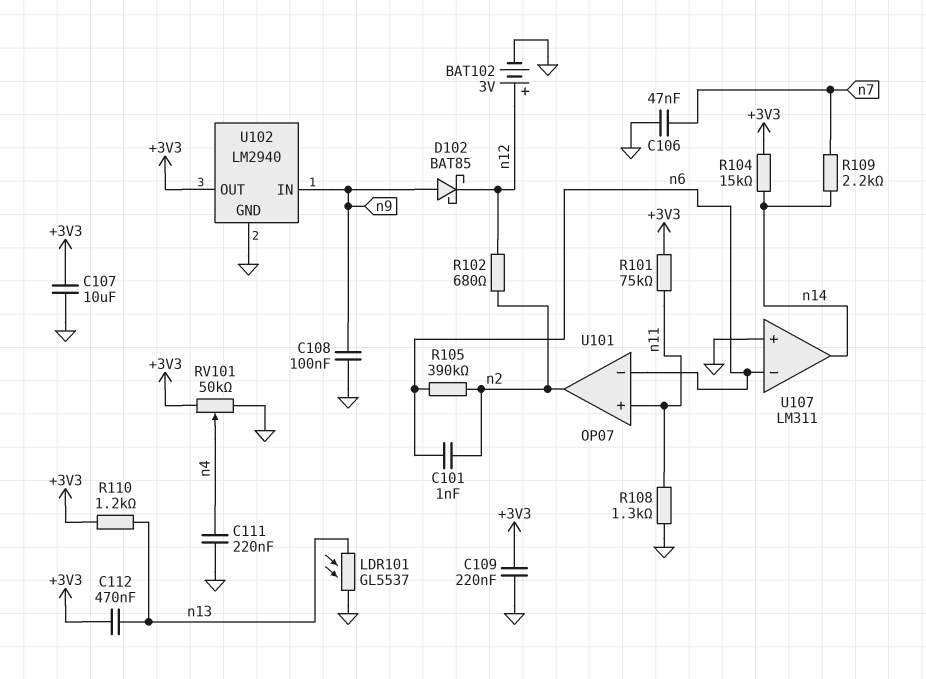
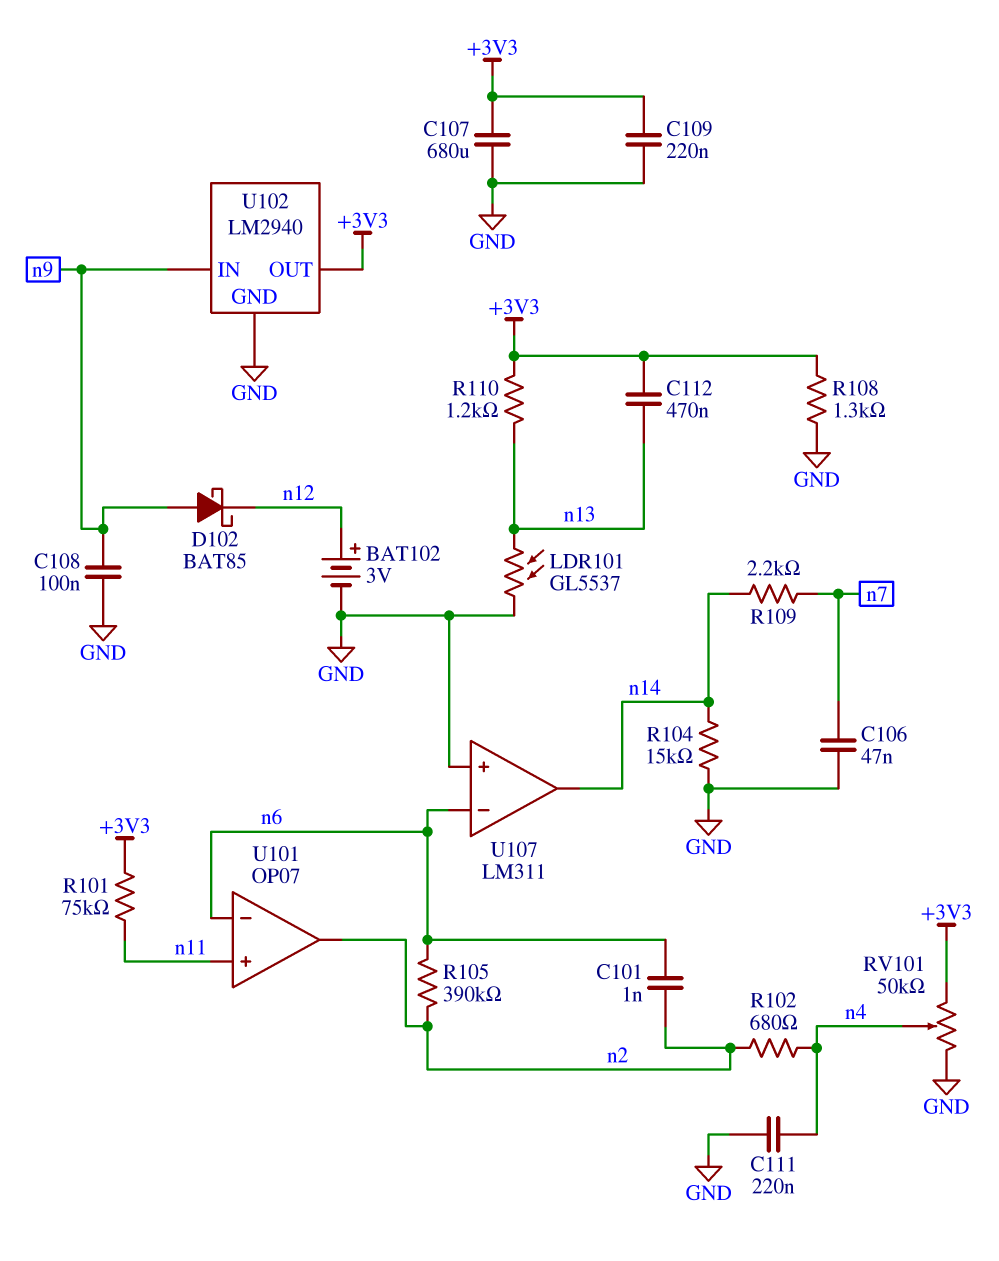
C107: 10uF (+3V3, GND) -> 680uF (+3V3, GND)
R102: 680 (n2, n12) -> 680 (n2, n4)
R104: 15k (+3V3, n14) -> 15k (GND, n14)
R108: 1.3k (GND, n11) -> 1.3k (+3V3, GND)

